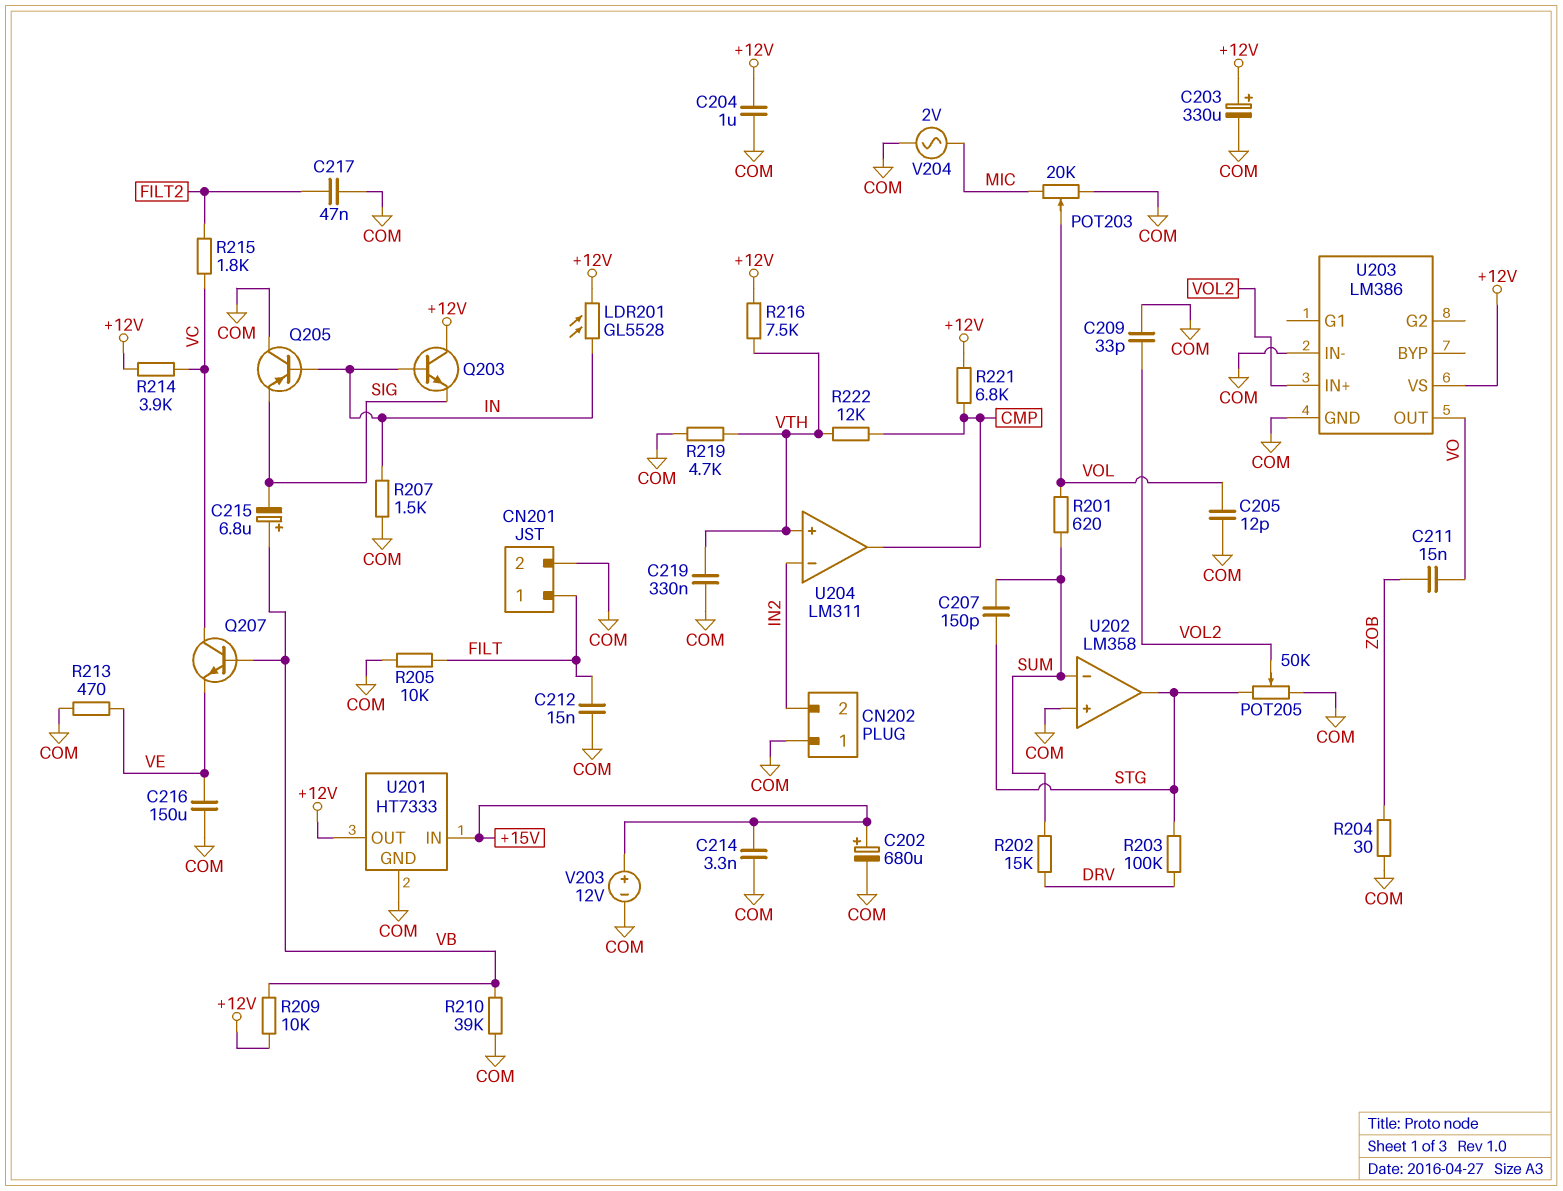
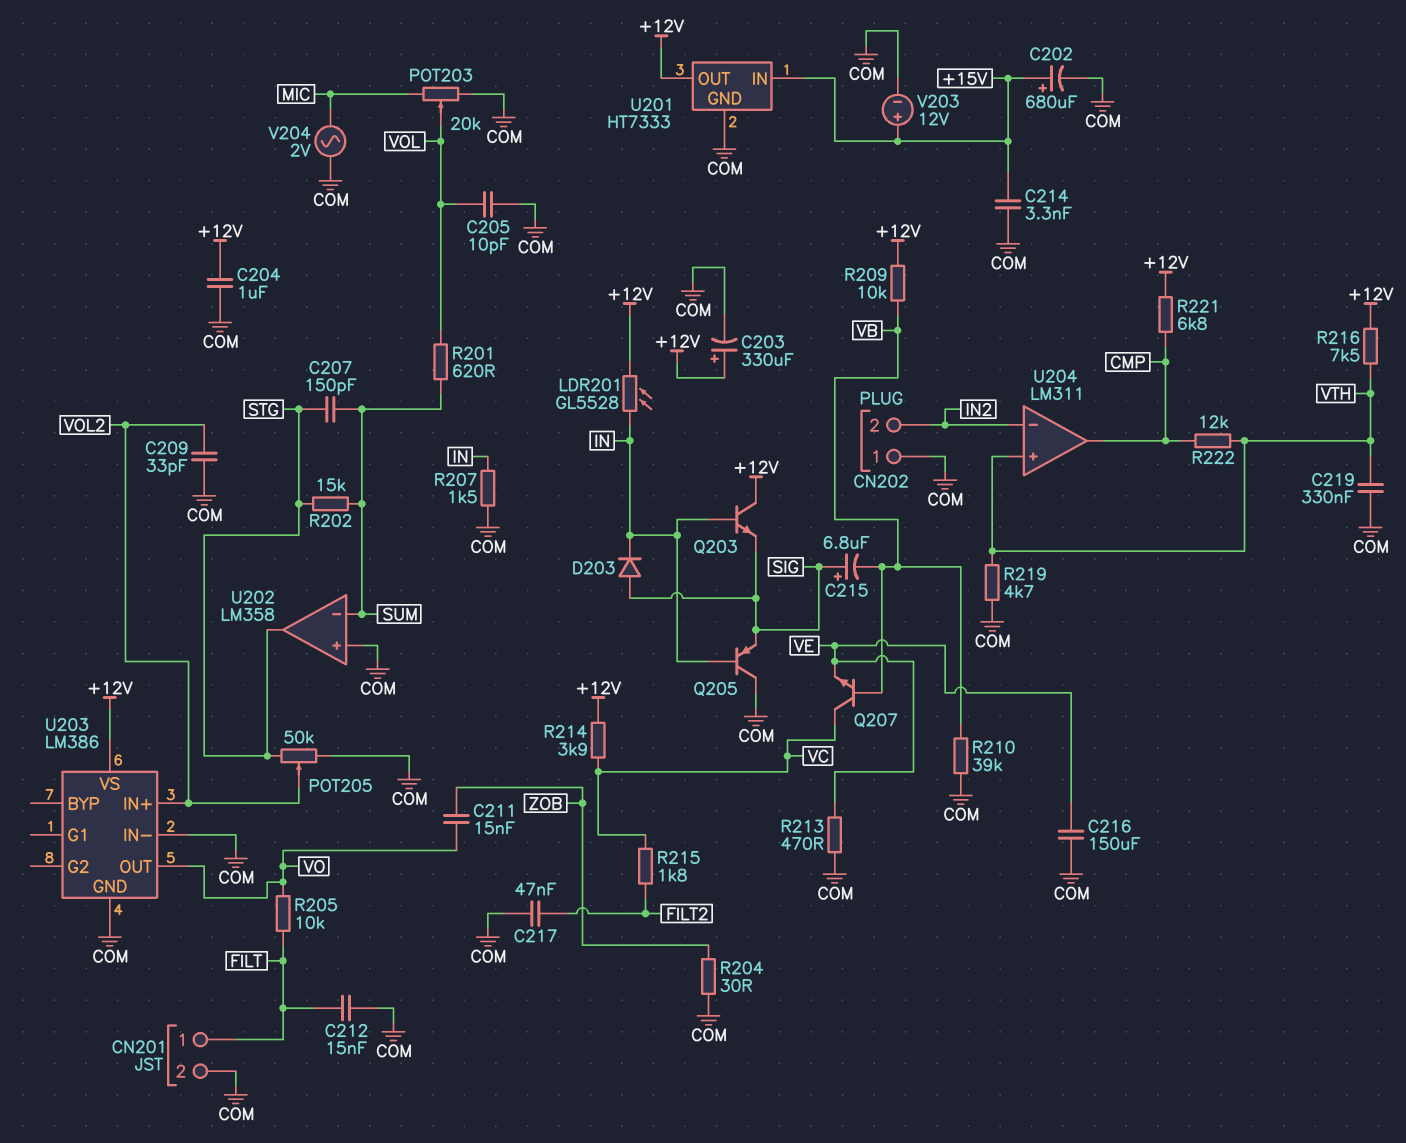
C205: 12pF (COM, VOL) -> 10pF (COM, VOL)
C215: 6.8uF (plus VB, minus SIG) -> 6.8uF (plus SIG, minus VB)
D203: none -> diode (A SIG, K IN)
R202: 15k (DRV, SUM) -> 15k (STG, SUM)
R203: 100k (DRV, STG) -> none
R205: 10k (COM, FILT) -> 10k (FILT, VO)

